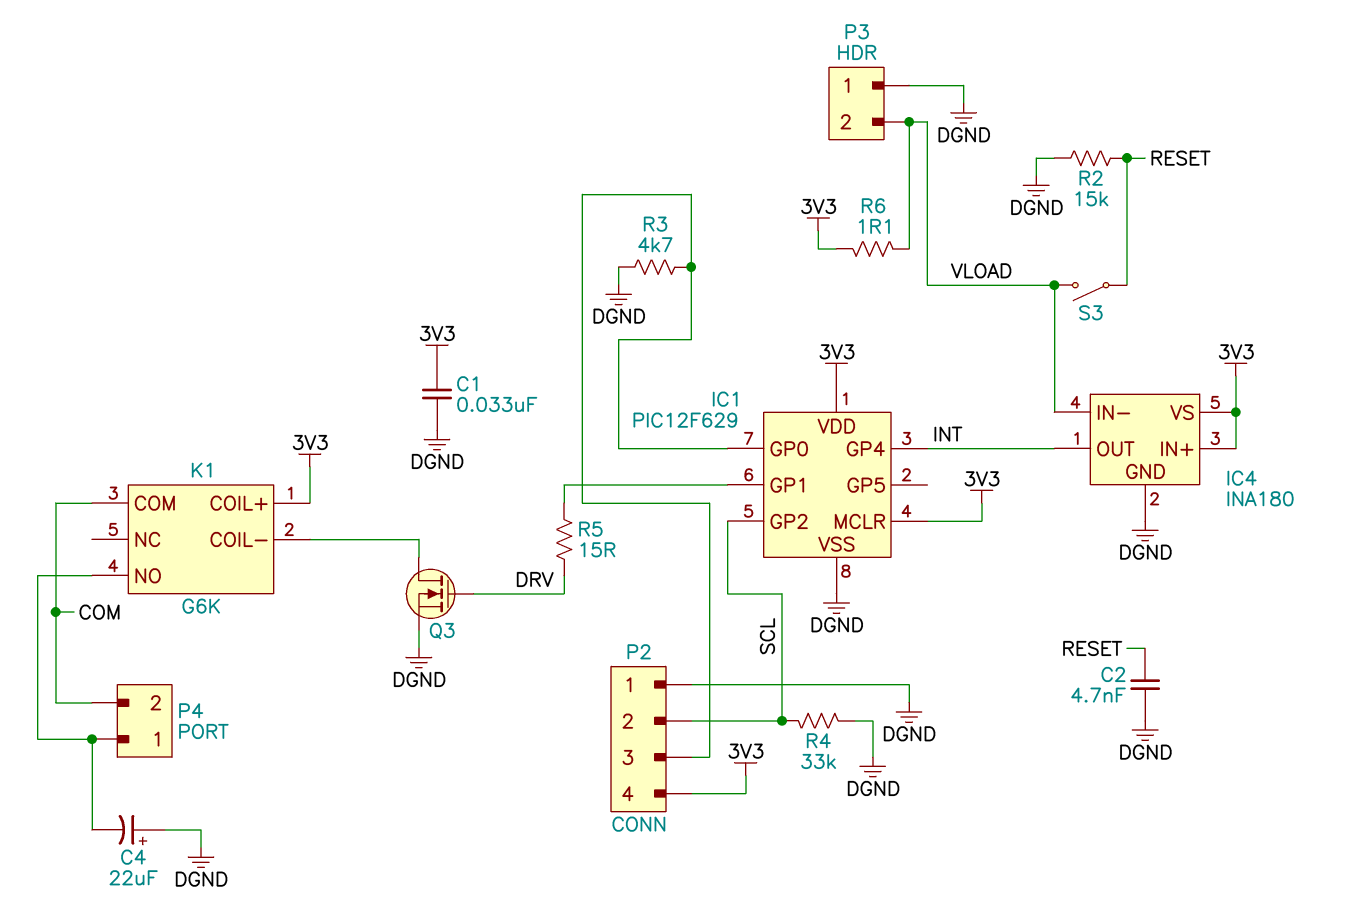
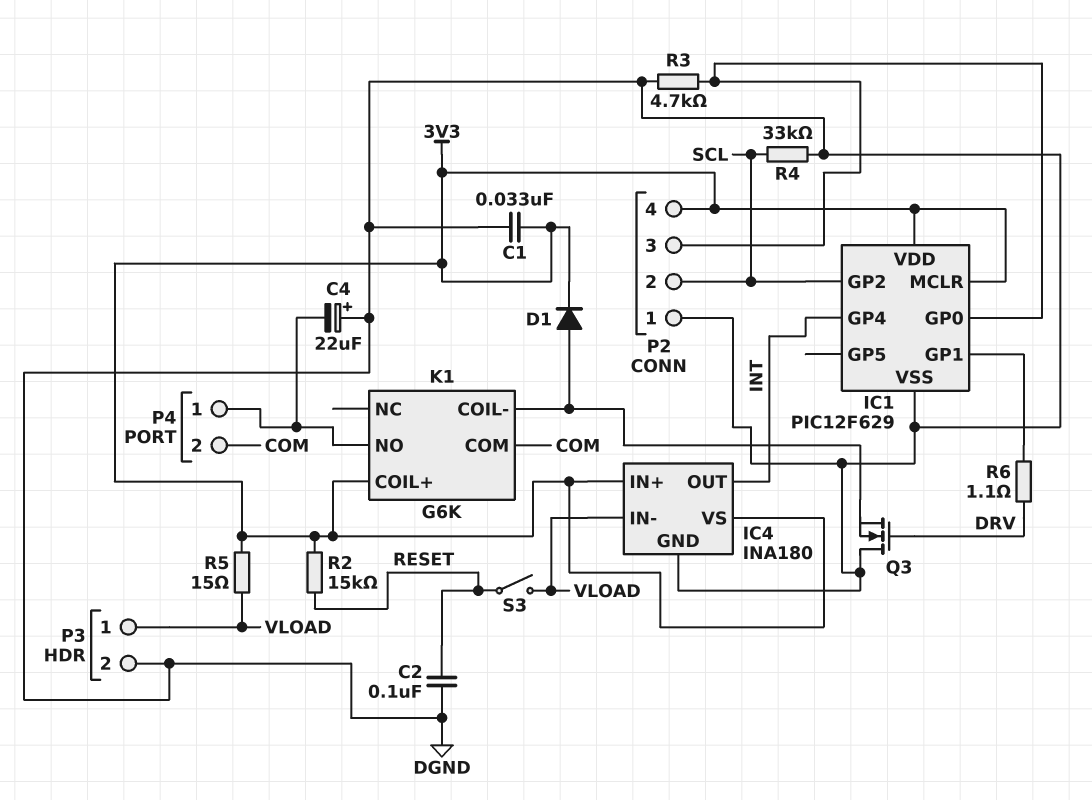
C2: 4.7nF (DGND, RESET) -> 100nF (DGND, RESET)
D1: none -> diode (A K1/COIL-, K 3V3)
P3 pin 1: DGND -> VLOAD
P3 pin 2: VLOAD -> DGND
Q3: NMOS (G DRV, D K1/COIL-, S DGND) -> NMOS (G DRV, D DGND, S K1/COIL-)
R2: 15k (DGND, RESET) -> 15k (3V3, RESET)
R5: 15 (DRV, IC1/GP1) -> 15 (3V3, VLOAD)
R6: 1.1 (3V3, VLOAD) -> 1.1 (DRV, IC1/GP1)

